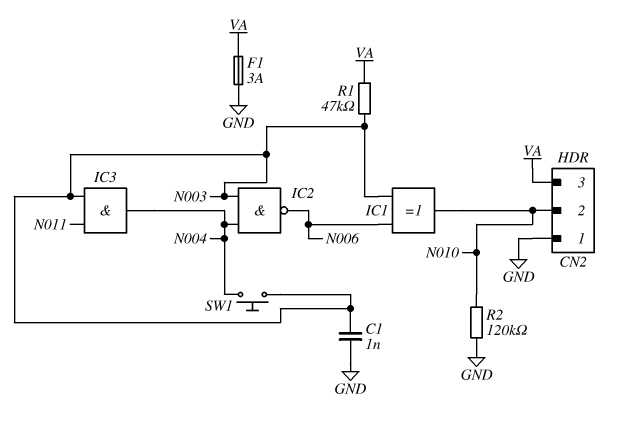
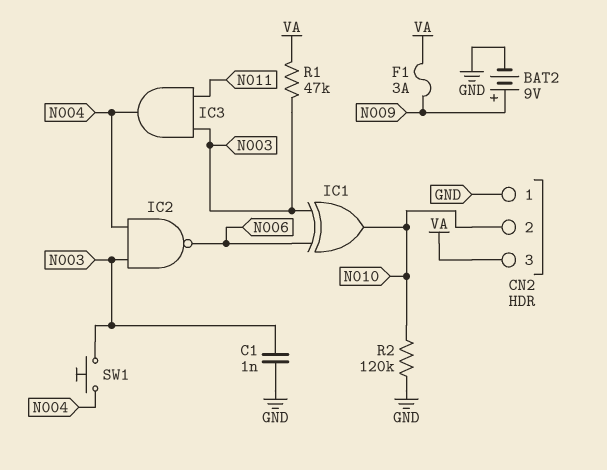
BAT2: none -> 9V (plus N009, minus GND)
F1: 3A (GND, VA) -> 3A (N009, VA)

